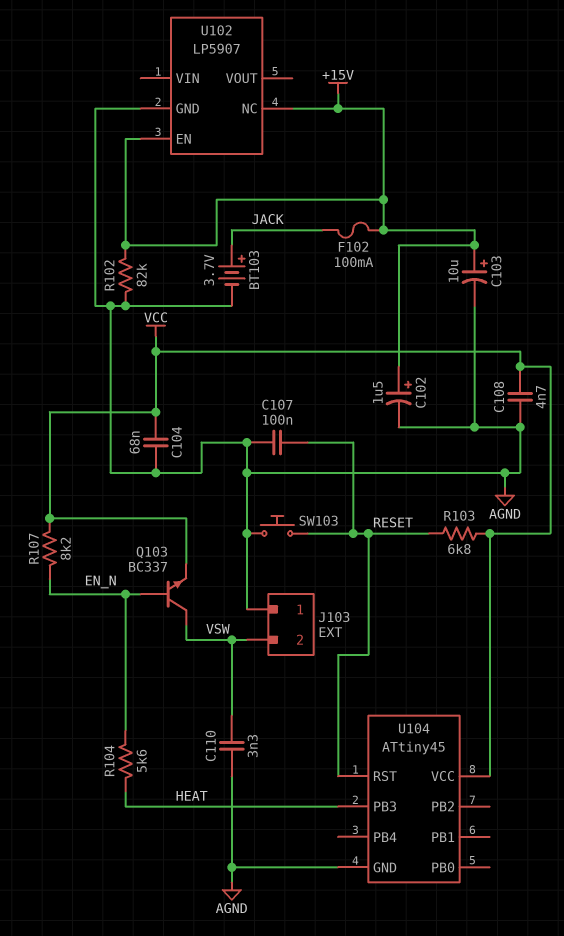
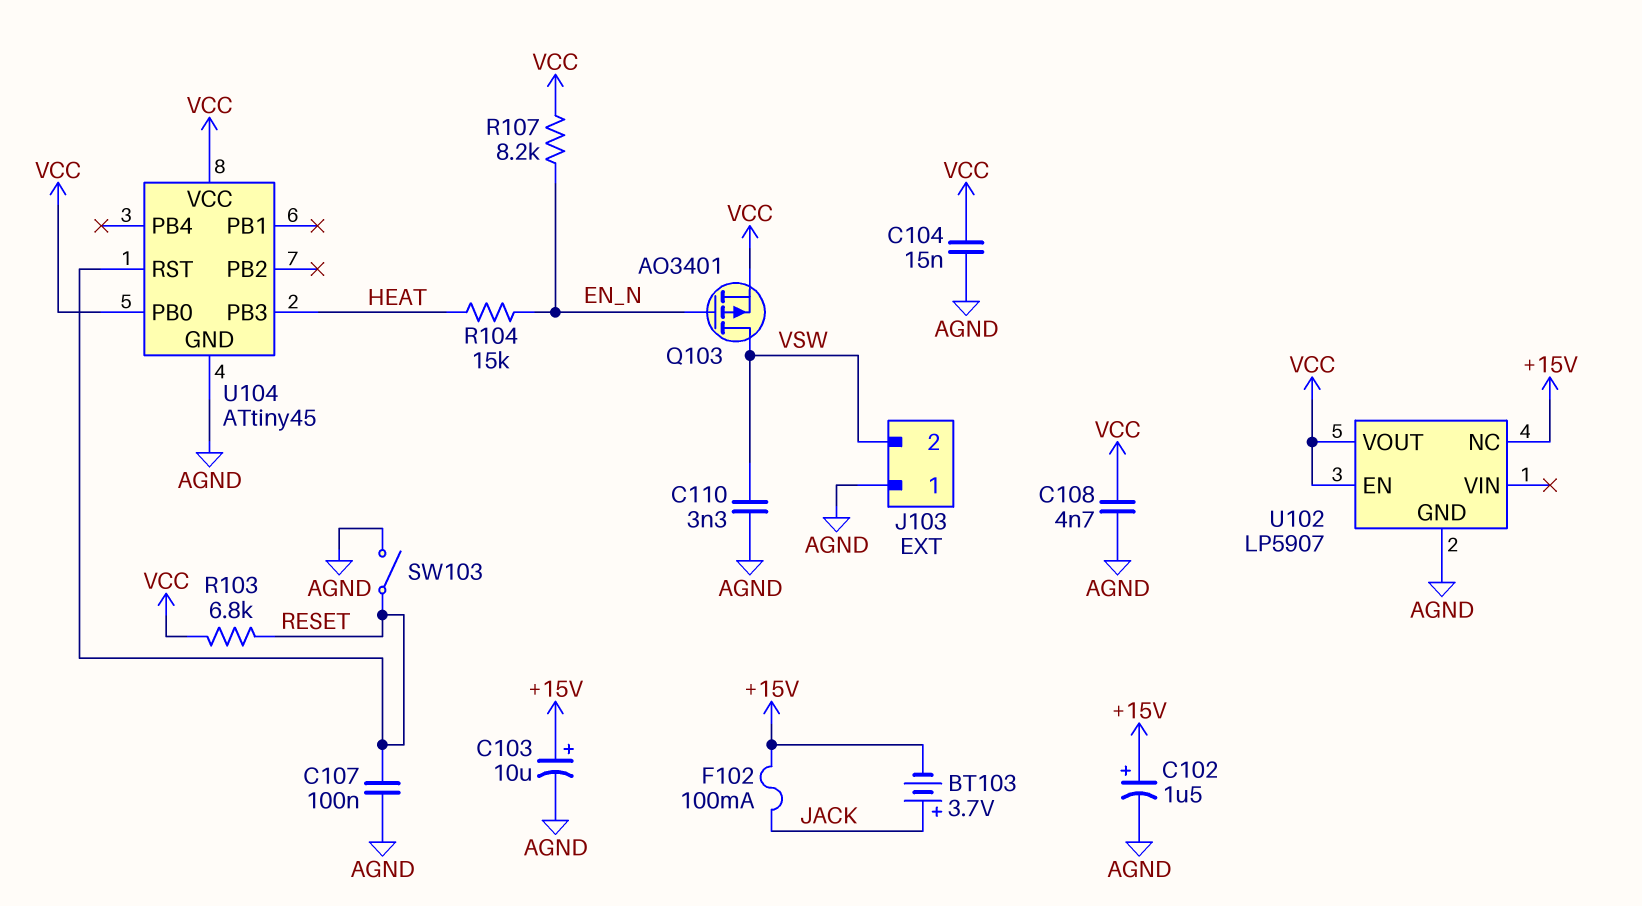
BT103: 3.7V (plus JACK, minus AGND) -> 3.7V (plus JACK, minus +15V)
C104: 68nF (AGND, VCC) -> 15nF (AGND, VCC)
Q103: NPN BC337 (B EN_N, C VSW, E VCC) -> PMOS AO3401 (G EN_N, D VSW, S VCC)
R102: 82k (+15V, AGND) -> none
R104: 5.6k (EN_N, HEAT) -> 15k (EN_N, HEAT)
SW103: button (AGND, RESET) -> switch (AGND, RESET)
U102 pin EN: +15V -> VCC
U102 pin VOUT: none -> VCC
U104 pin PB0: none -> VCC

